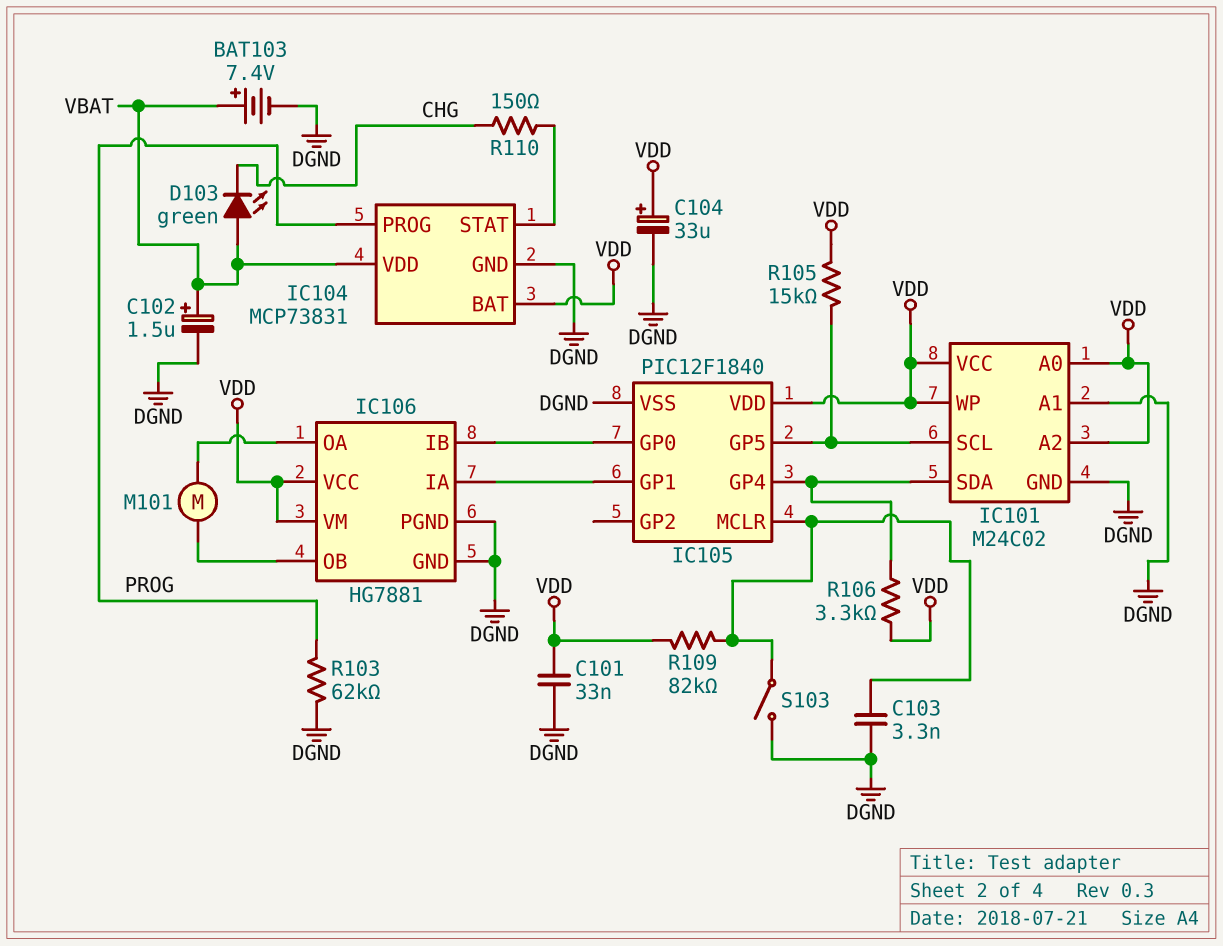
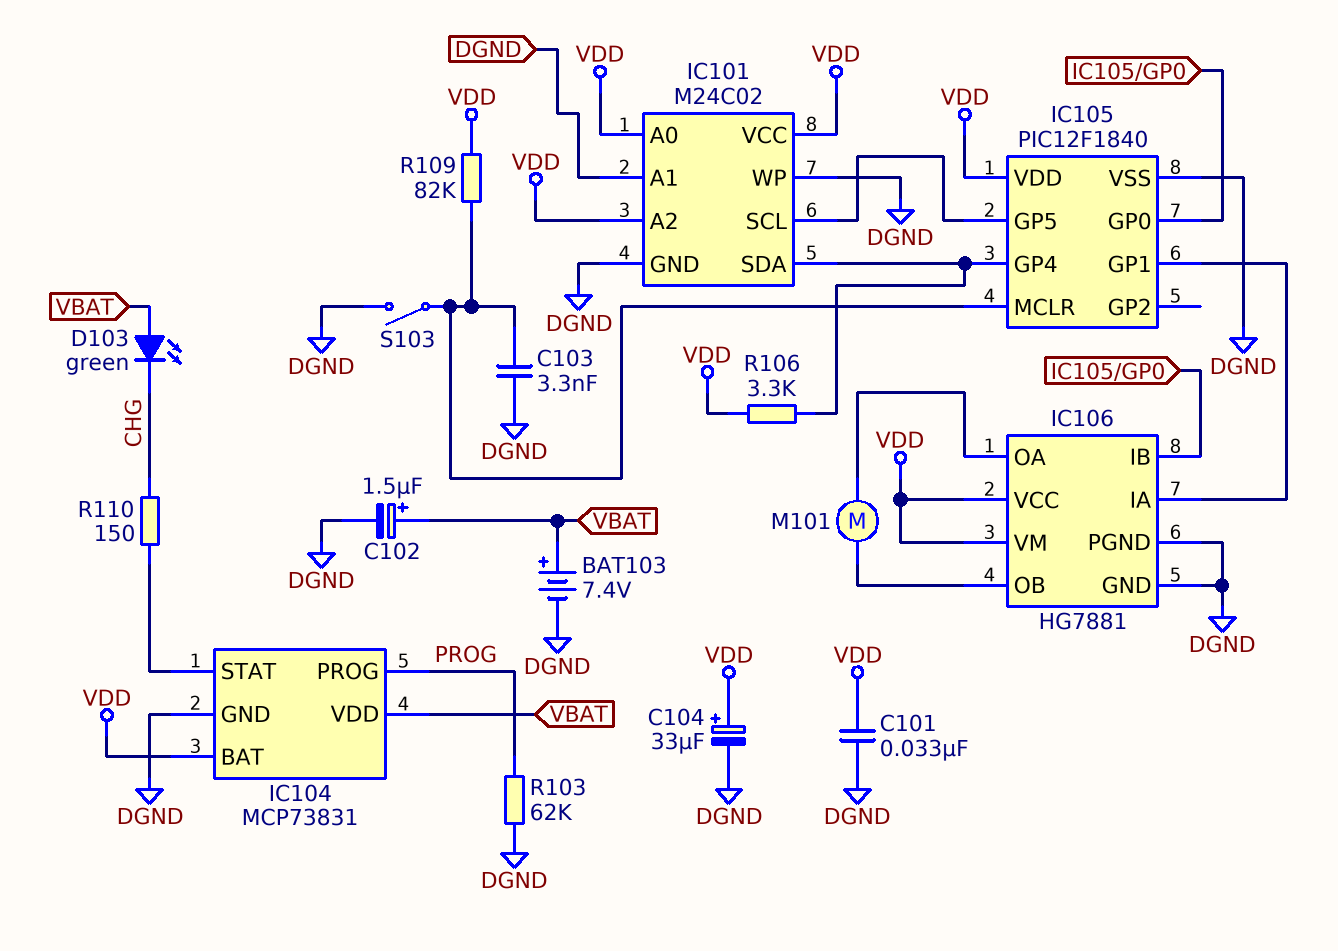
IC101 pin WP: VDD -> DGND
R105: 15k (IC101/SCL, VDD) -> none

